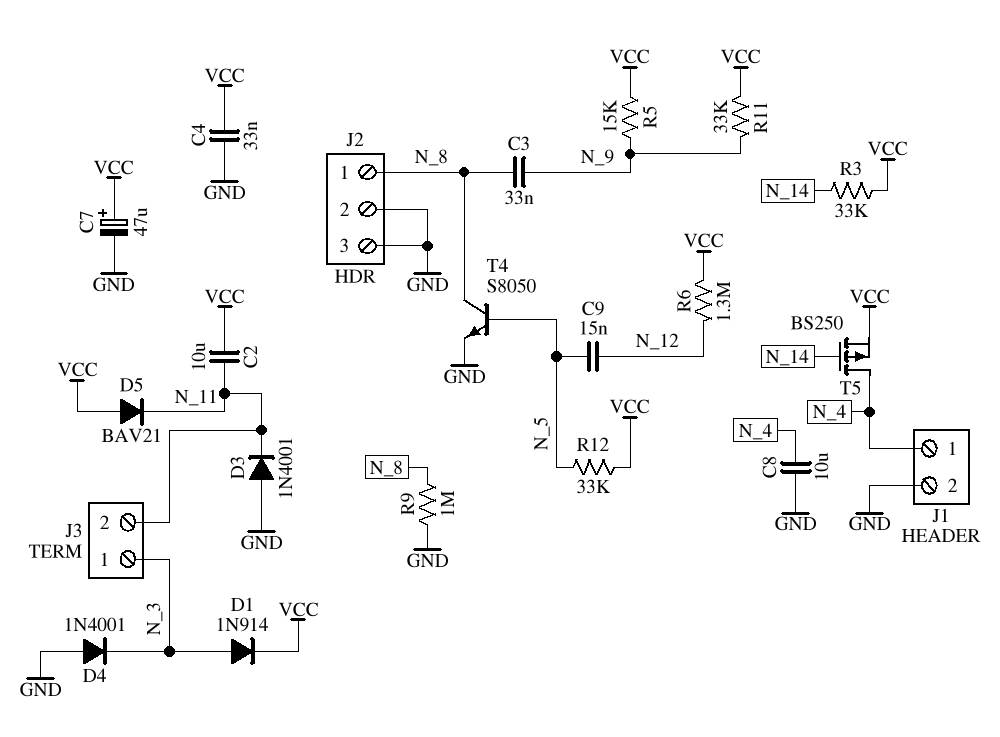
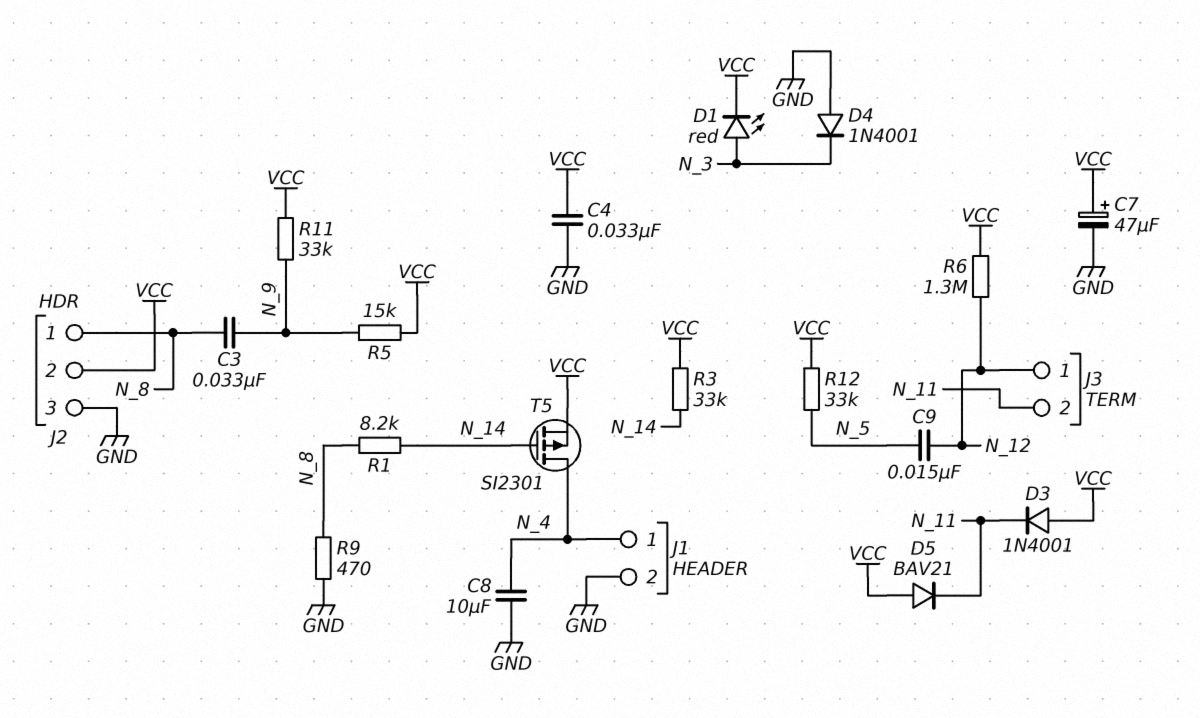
C2: 10uF (N_11, VCC) -> none
D1: diode 1N914 (A N_3, K VCC) -> LED red (A N_3, K VCC)
D3: diode 1N4001 (A GND, K N_11) -> diode 1N4001 (A VCC, K N_11)
J2 pin 2: GND -> VCC
J3 pin 1: N_3 -> N_12
R1: none -> 8.2k (N_8, N_14)
R9: 1M (GND, N_8) -> 470 (GND, N_8)
T4: NPN S8050 (B N_5, C N_8, E GND) -> none
T5: PMOS BS250 (G N_14, D N_4, S VCC) -> PMOS SI2301 (G N_14, D N_4, S VCC)

